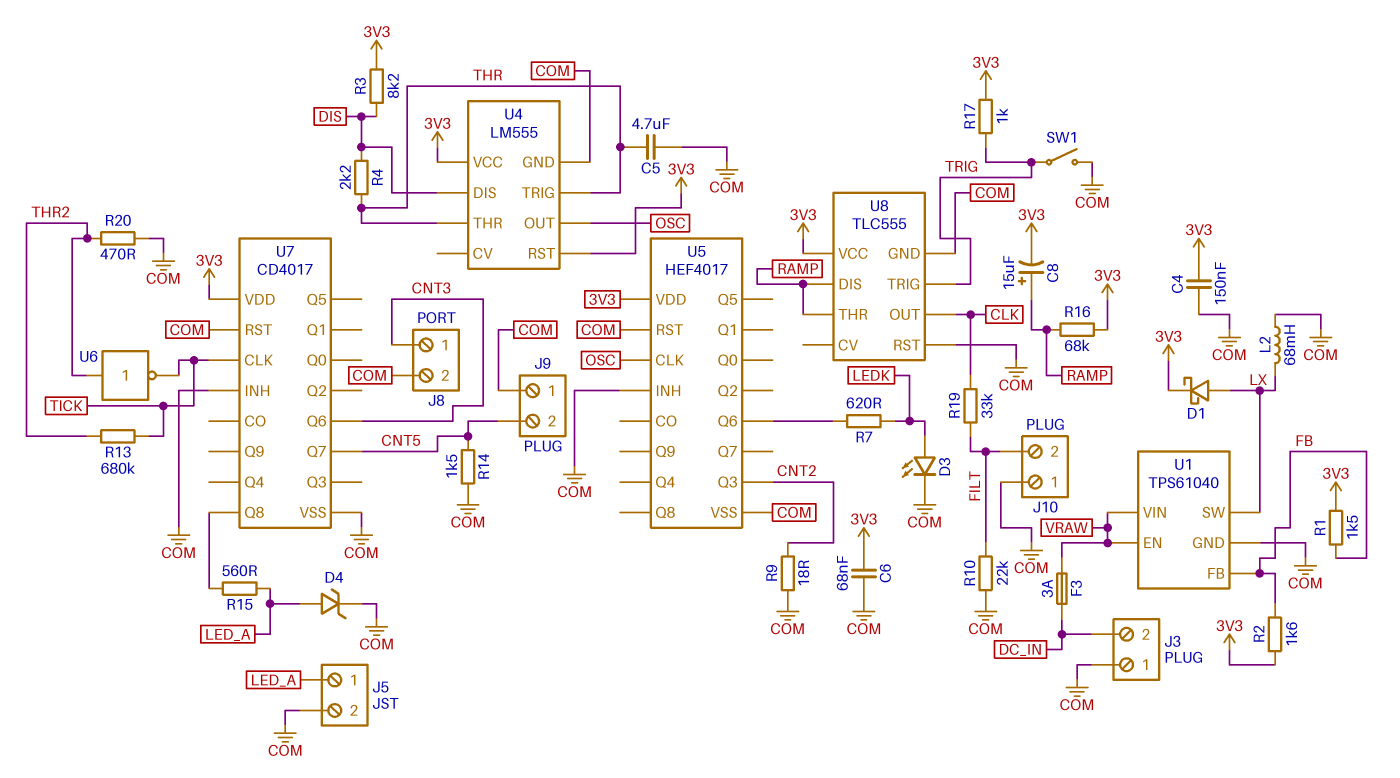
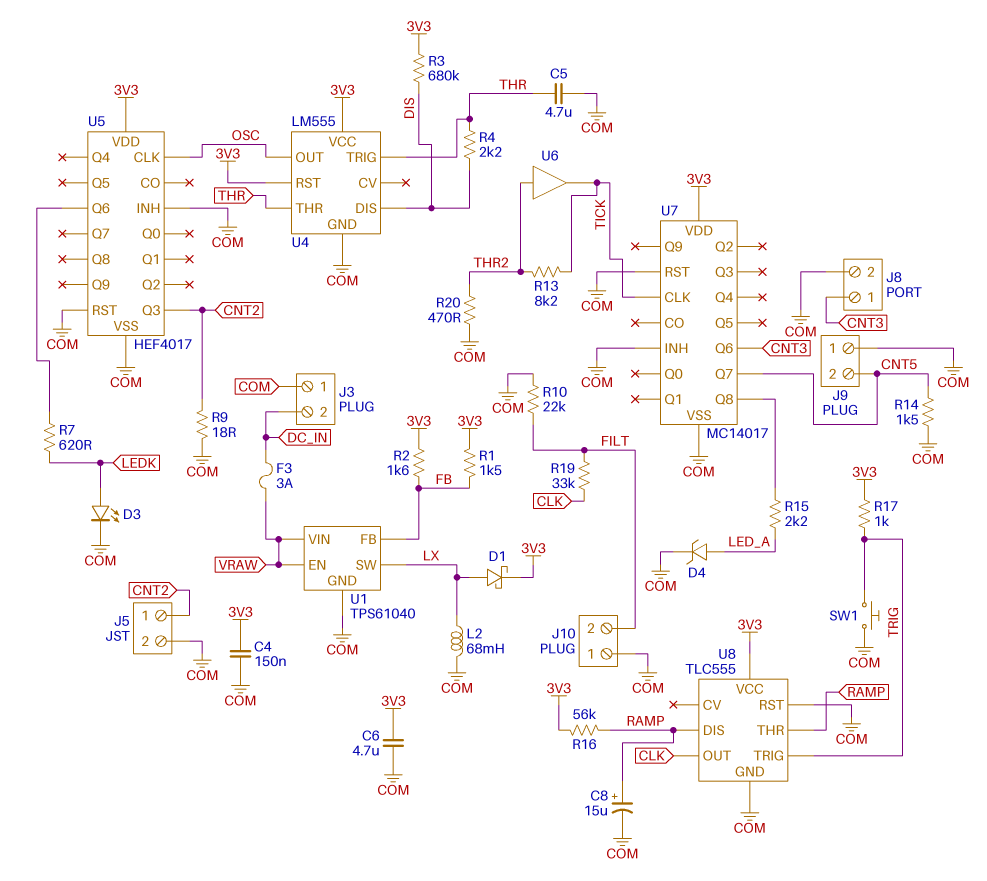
C6: 68nF (3V3, COM) -> 4.7uF (3V3, COM)
C8: 15uF (plus RAMP, minus 3V3) -> 15uF (plus RAMP, minus COM)
J5 pin 1: LED_A -> CNT2
R3: 8.2k (3V3, DIS) -> 680k (3V3, DIS)
R13: 680k (THR2, TICK) -> 8.2k (THR2, TICK)
R15: 560 (LED_A, U7/Q8) -> 2.2k (LED_A, U7/Q8)
R16: 68k (3V3, RAMP) -> 56k (3V3, RAMP)
SW1: switch (COM, TRIG) -> button (COM, TRIG)
U6: NOT (in THR2, out TICK) -> buffer (in THR2, out TICK)
U7: CD4017 -> MC14017

